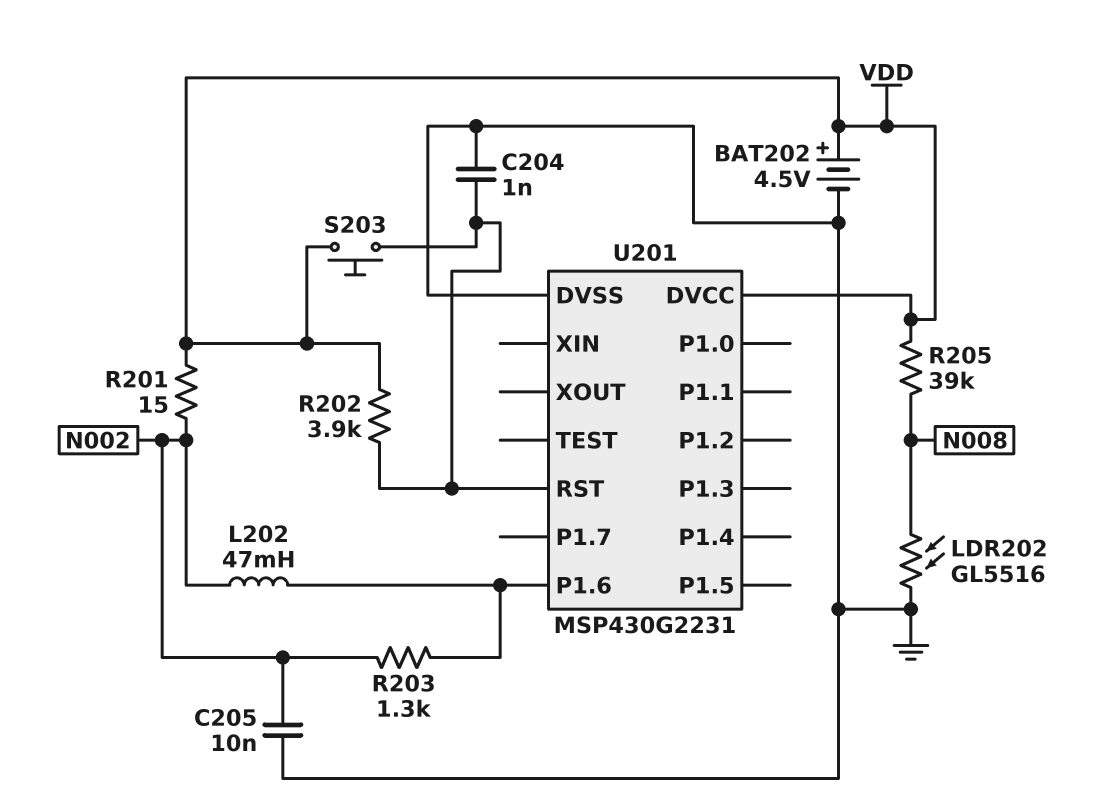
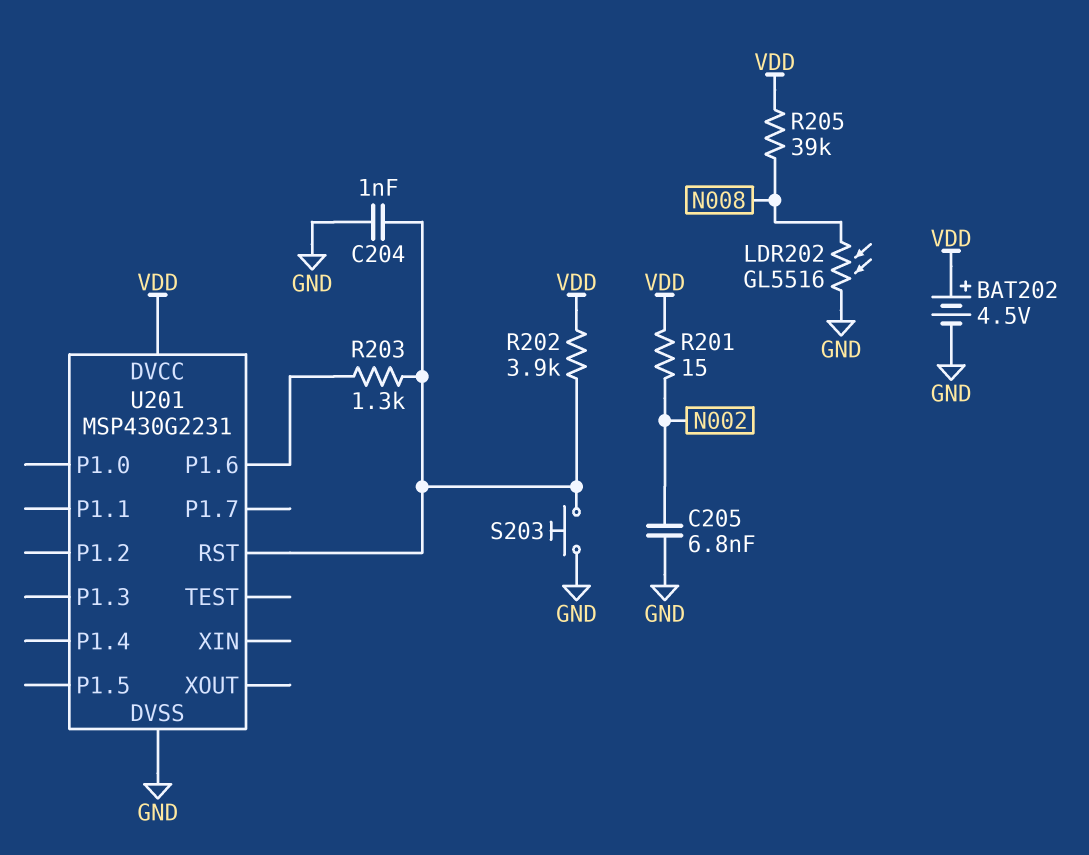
C205: 10nF (GND, N002) -> 6.8nF (GND, N002)
L202: 47mH (N002, U201/P1.6) -> none
R203: 1.3k (N002, U201/P1.6) -> 1.3k (U201/P1.6, U201/RST)
S203: button (U201/RST, VDD) -> button (GND, U201/RST)

